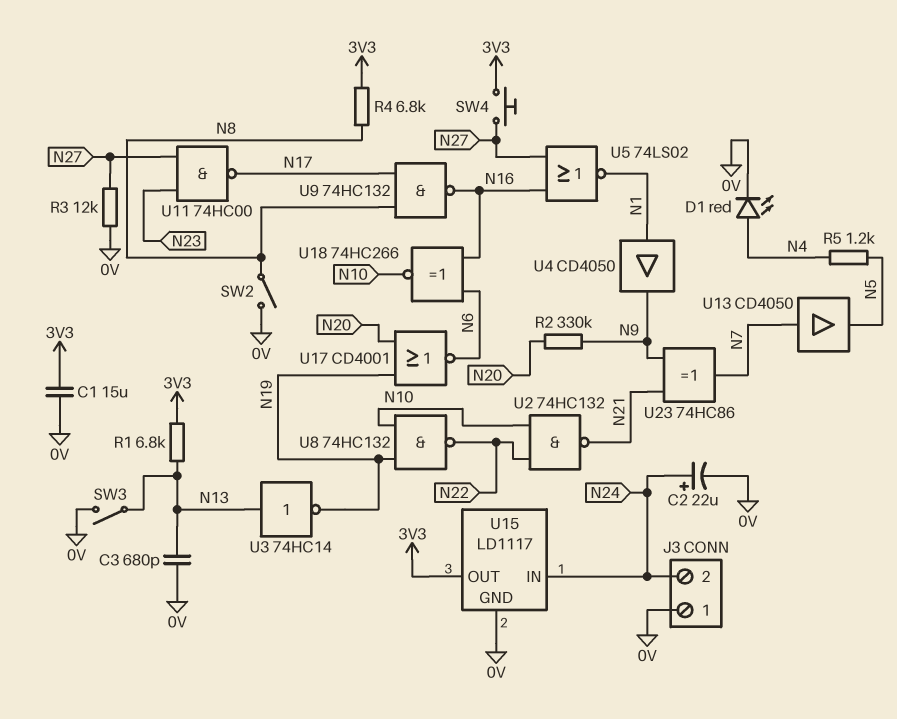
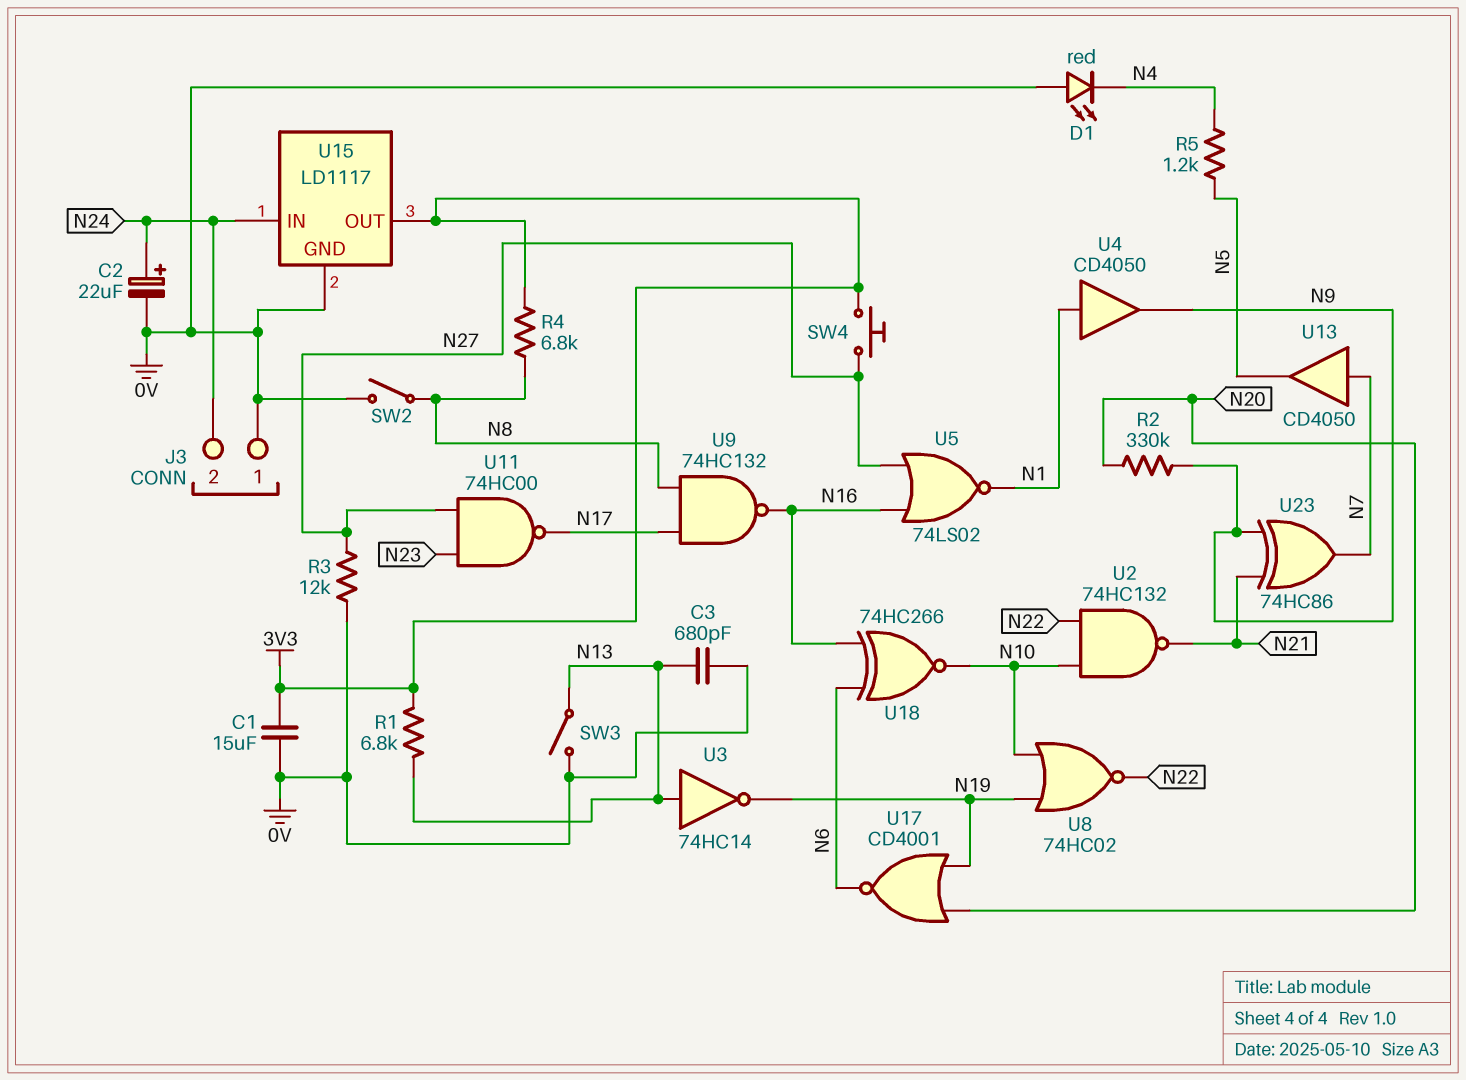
D1: LED red (A N4, K 0V) -> LED red (A 0V, K N4)
U8: NAND 74HC132 (in N10, in N19, out N22) -> NOR 74HC02 (in N10, in N19, out N22)

